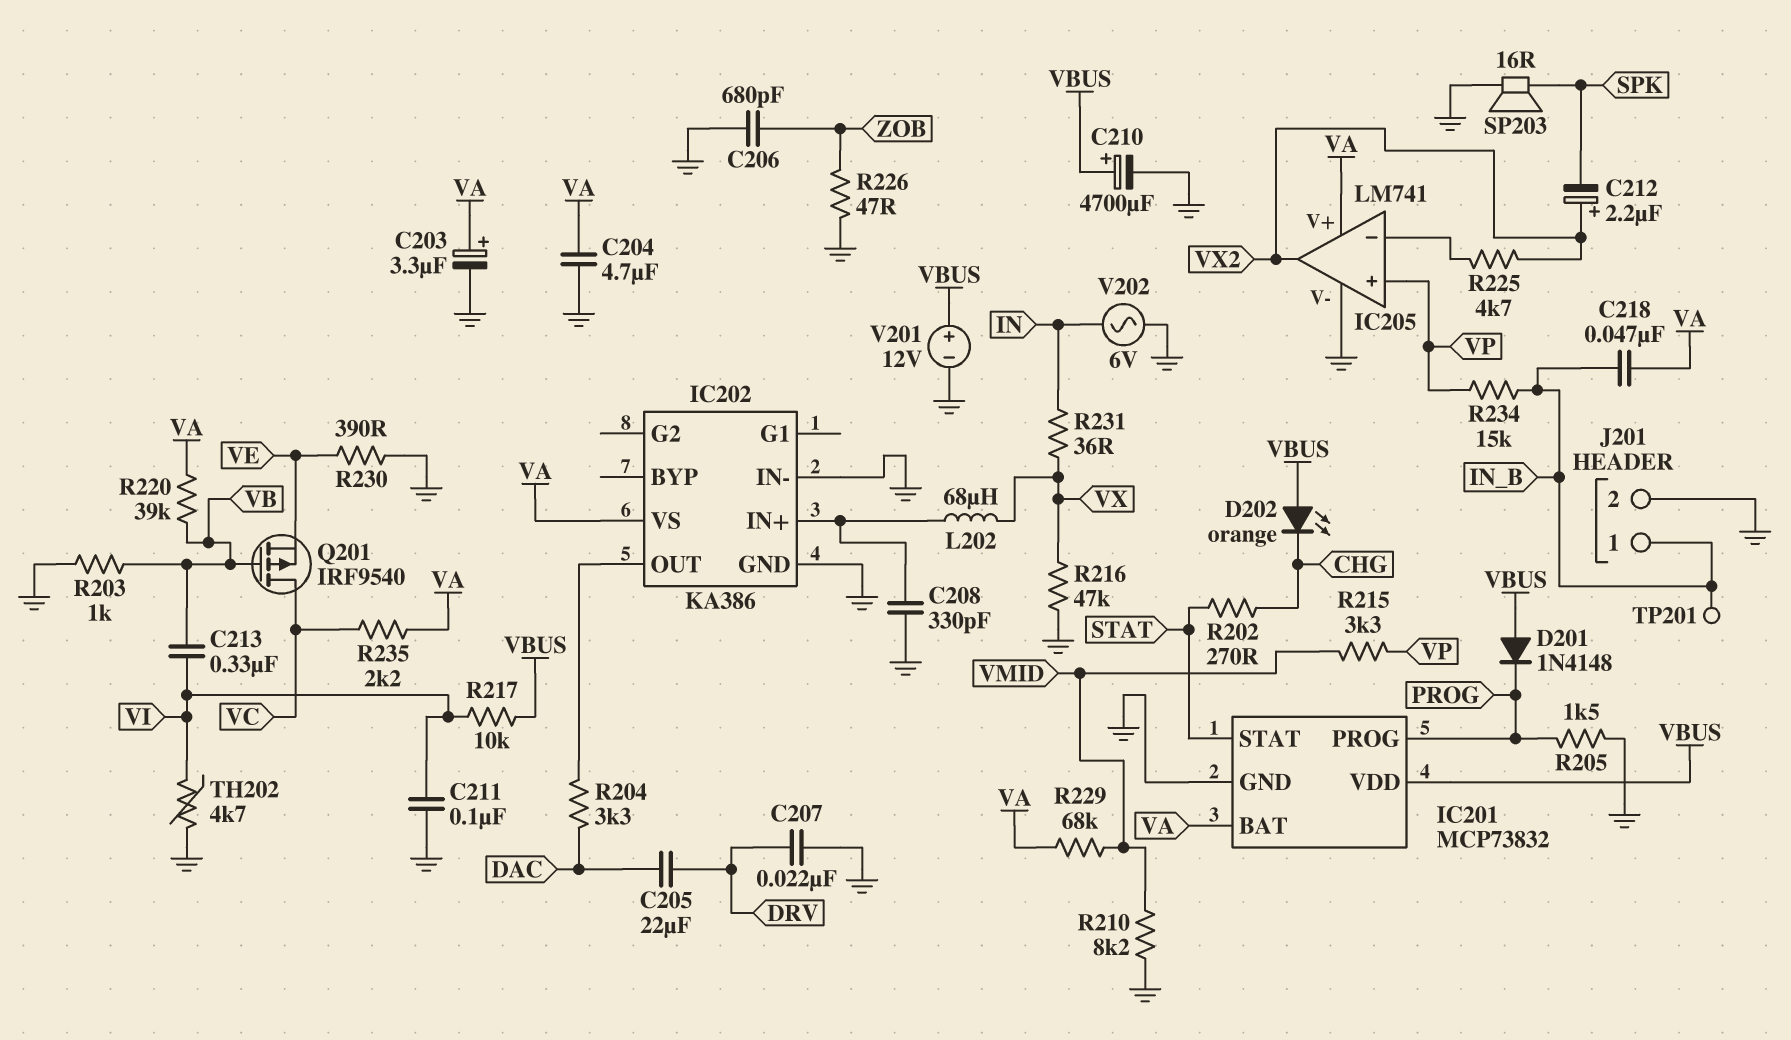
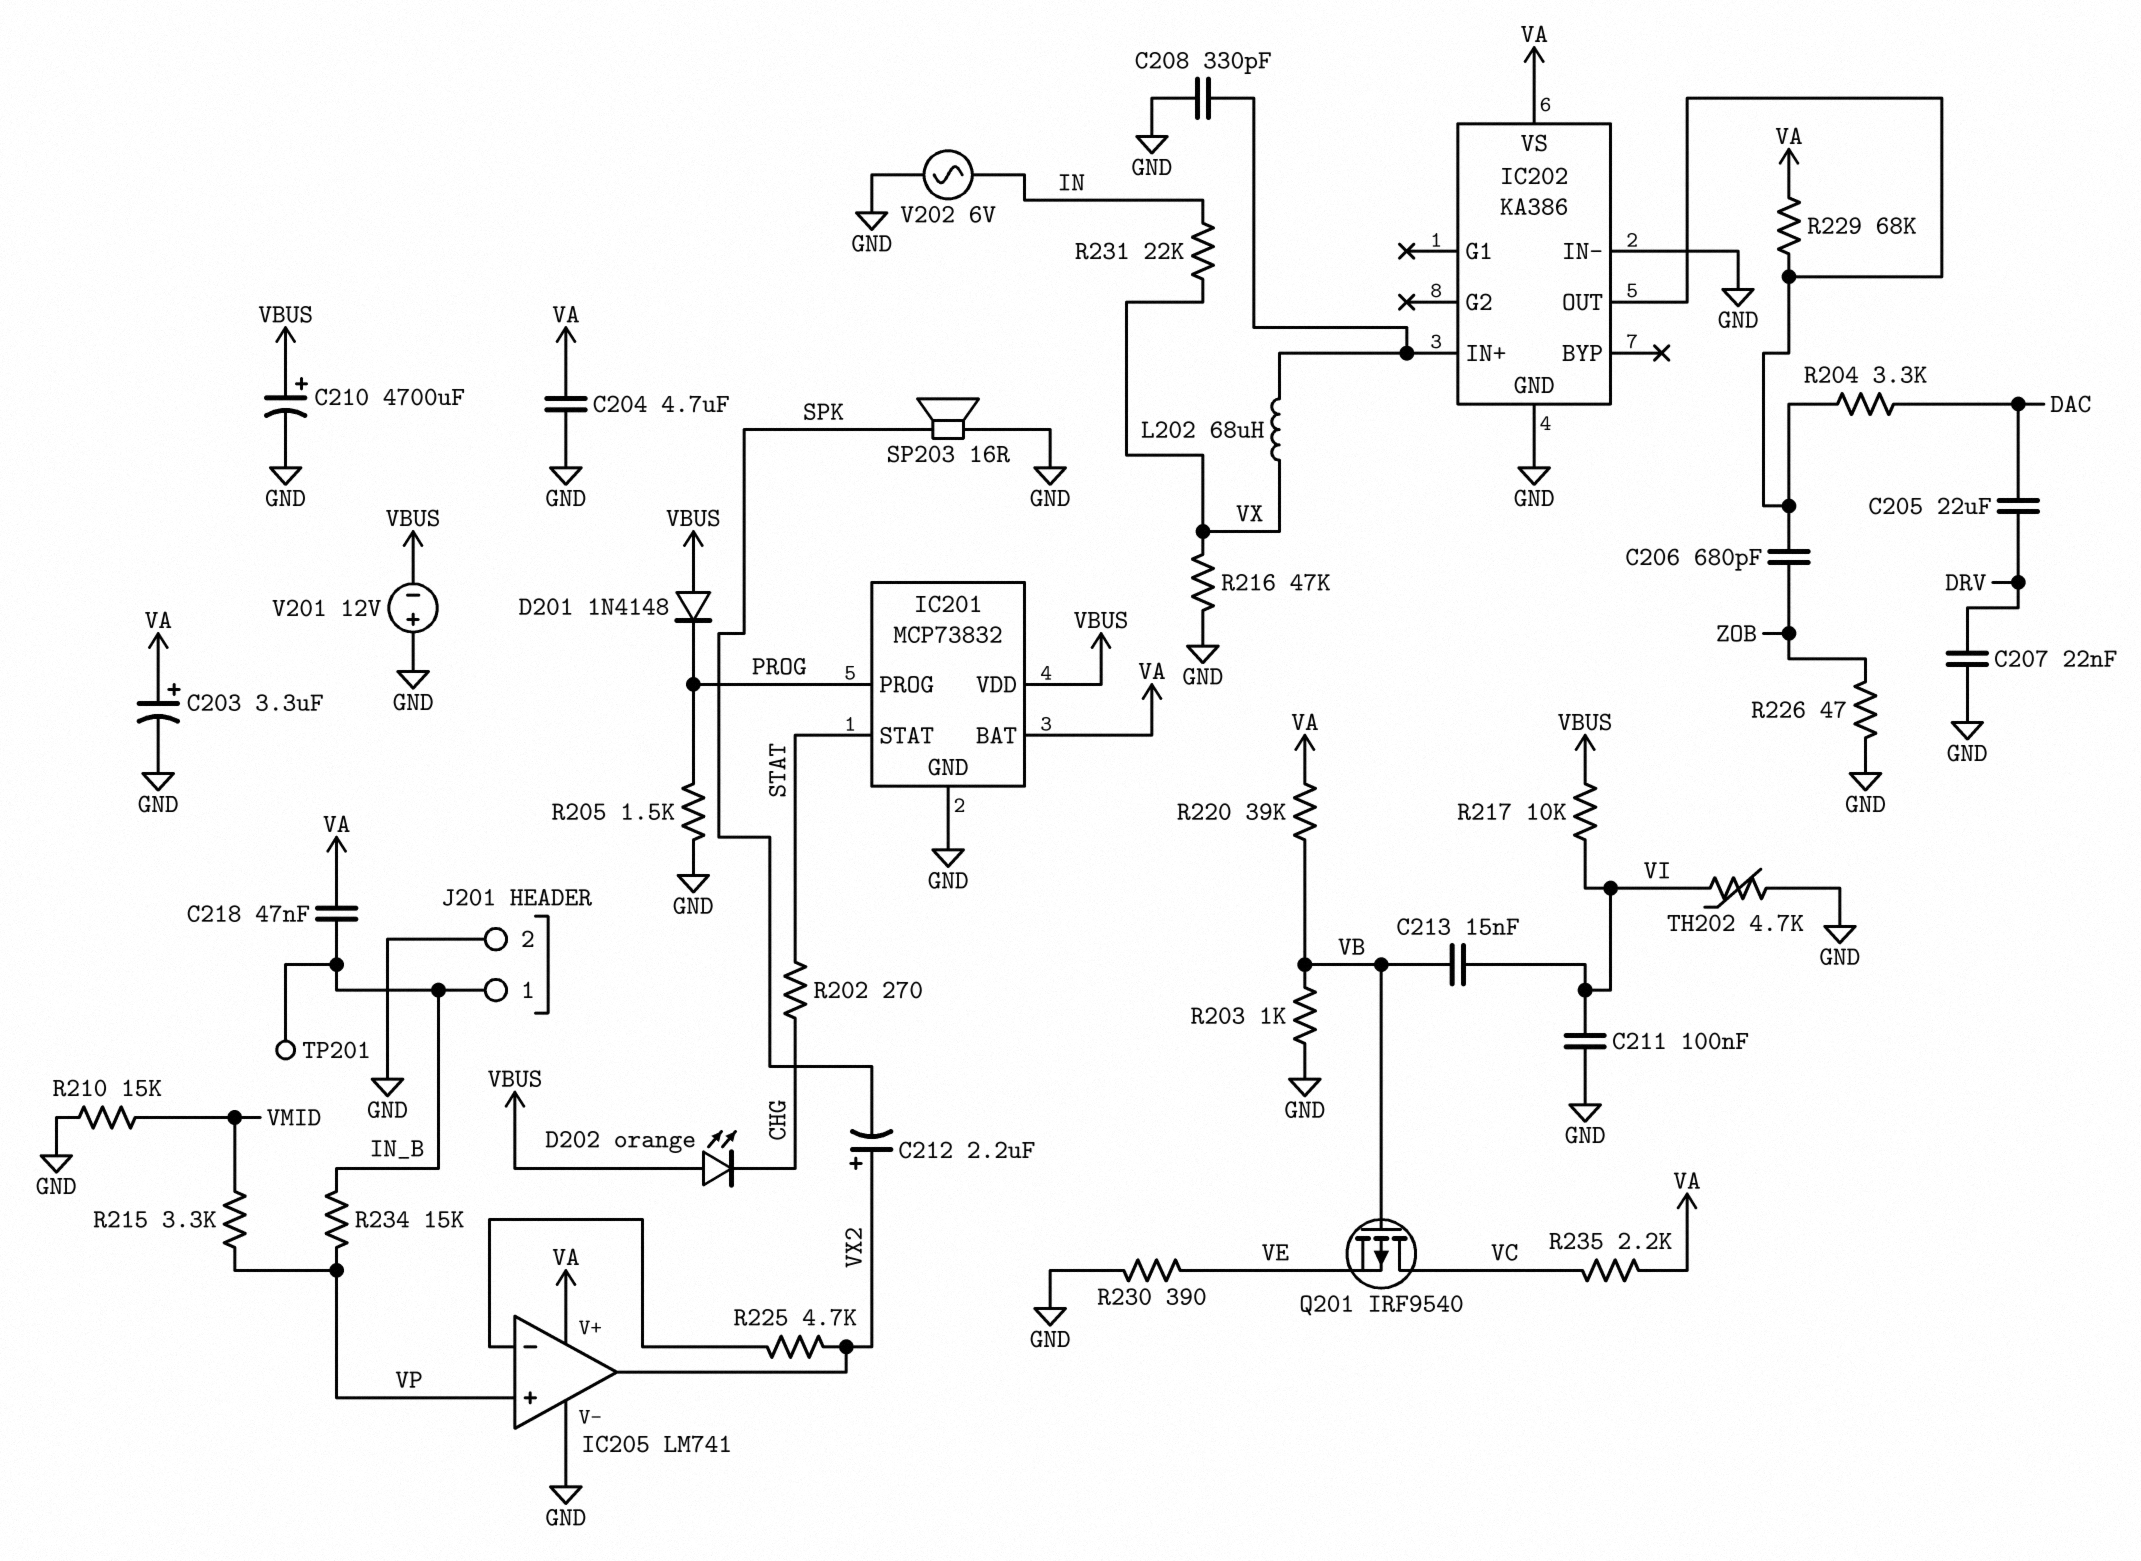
C206: 680pF (GND, ZOB) -> 680pF (IC202/OUT, ZOB)
C213: 330nF (VB, VI) -> 15nF (VB, VI)
R210: 8.2k (GND, VMID) -> 15k (GND, VMID)
R229: 68k (VA, VMID) -> 68k (IC202/OUT, VA)
R231: 36 (IN, VX) -> 22k (IN, VX)
V201: 12V (plus VBUS, minus GND) -> 12V (plus GND, minus VBUS)

